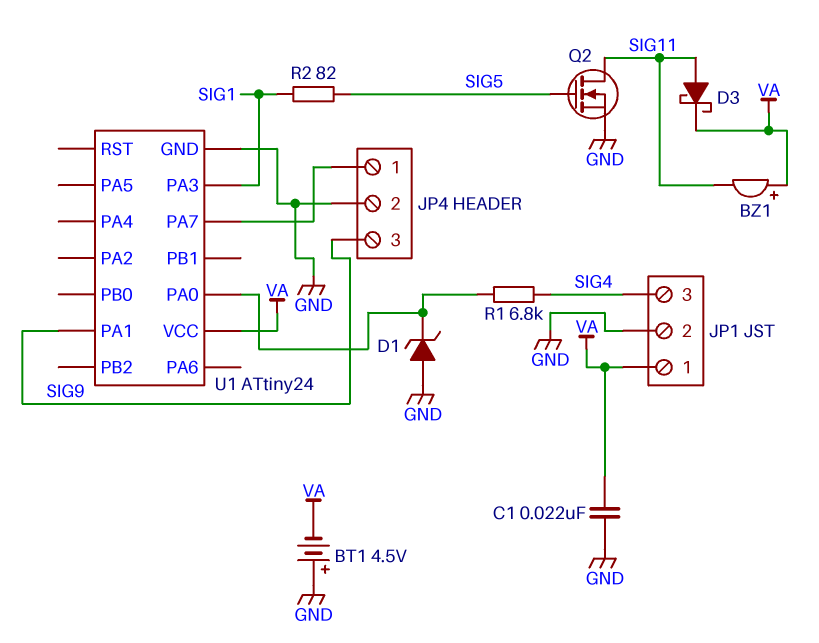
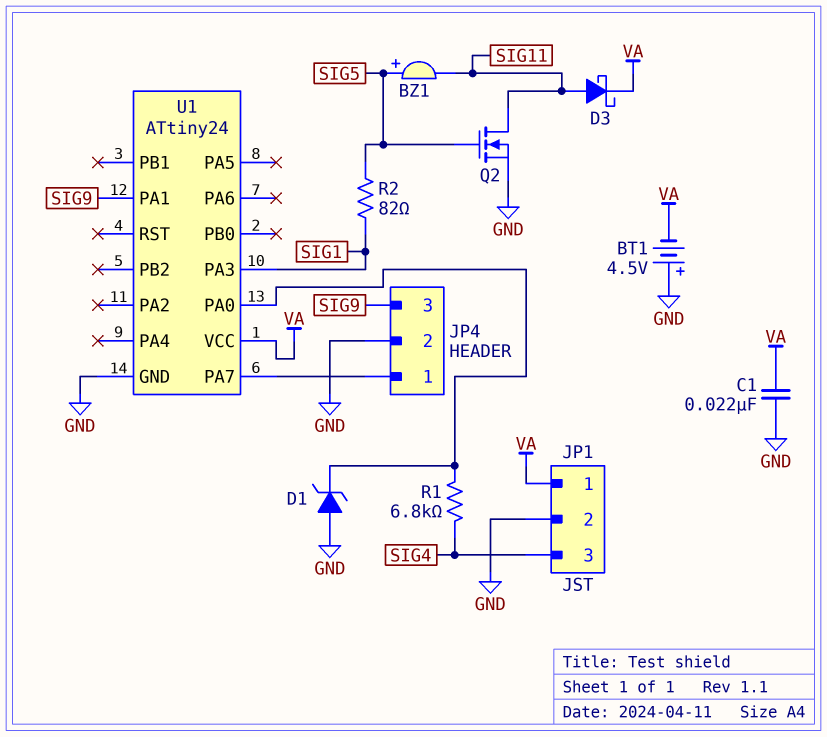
BZ1: buzzer (plus VA, minus SIG11) -> buzzer (plus SIG5, minus SIG11)

